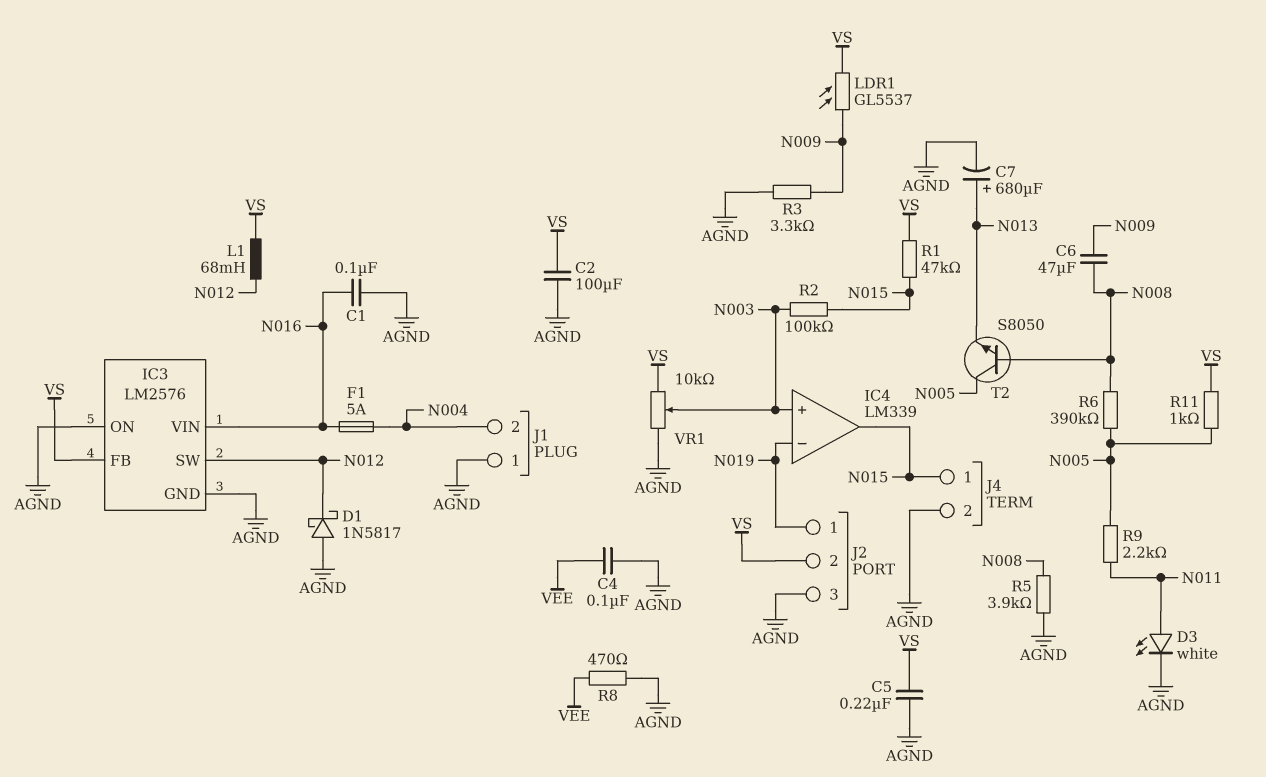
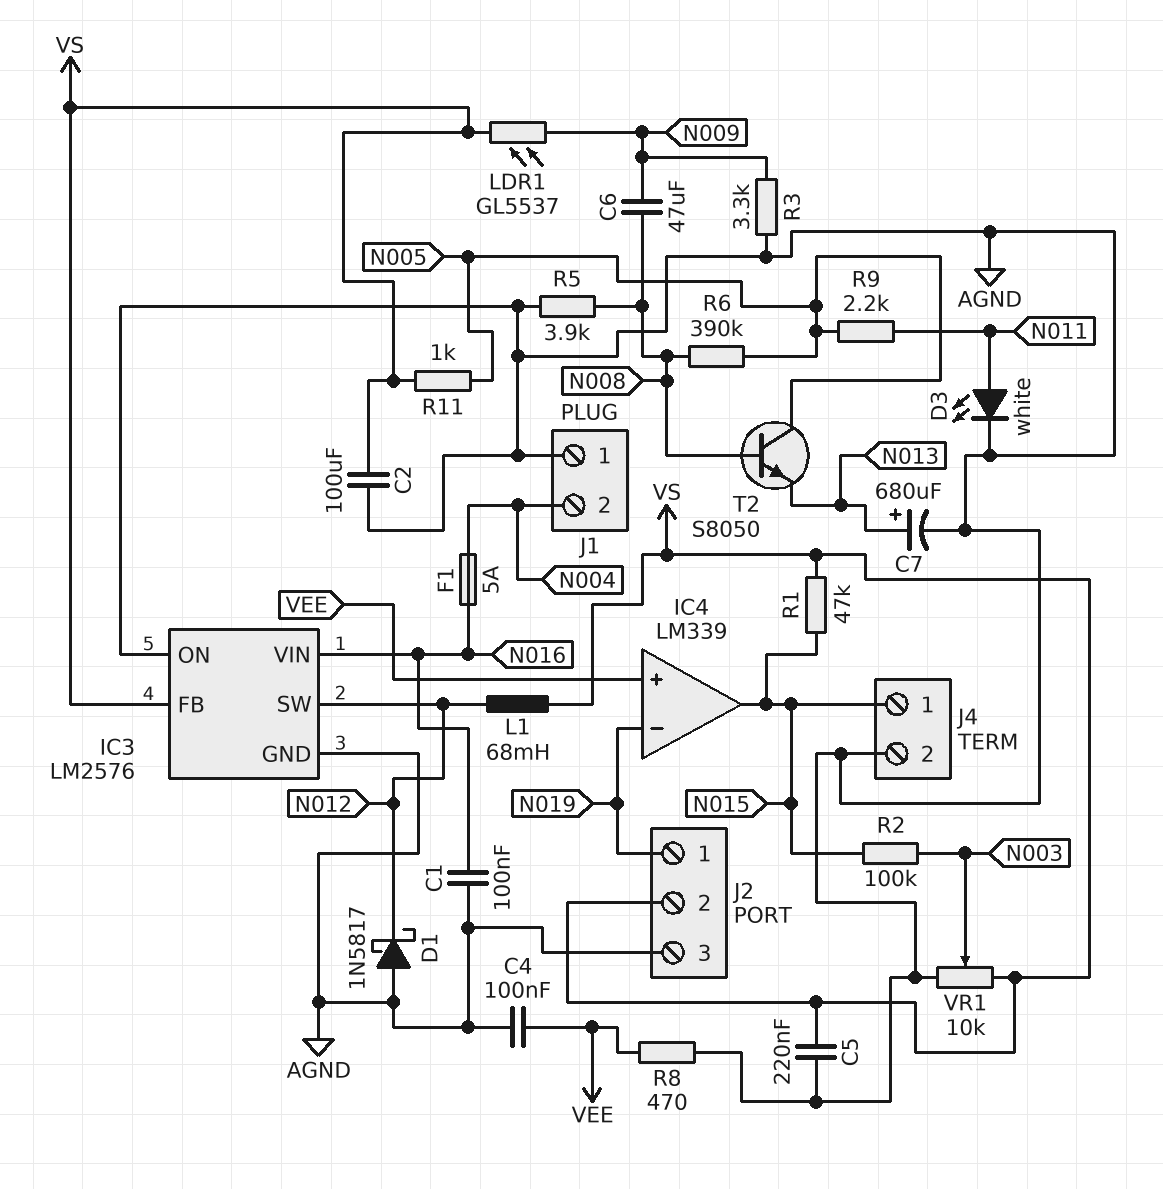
IC4 pin in+: N003 -> VEE

